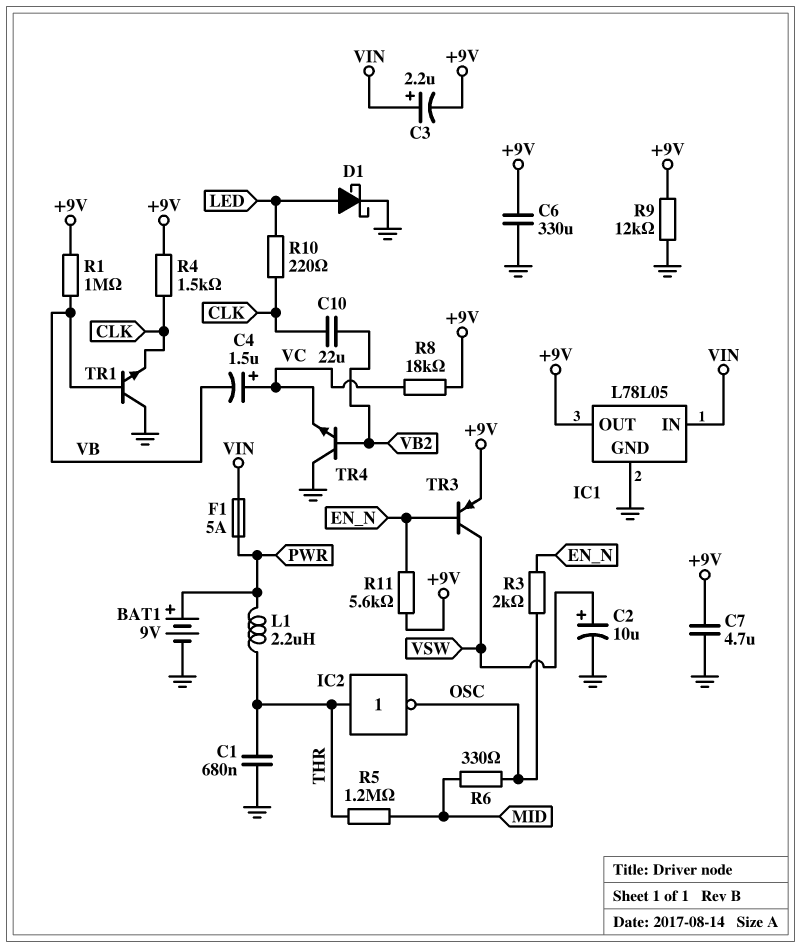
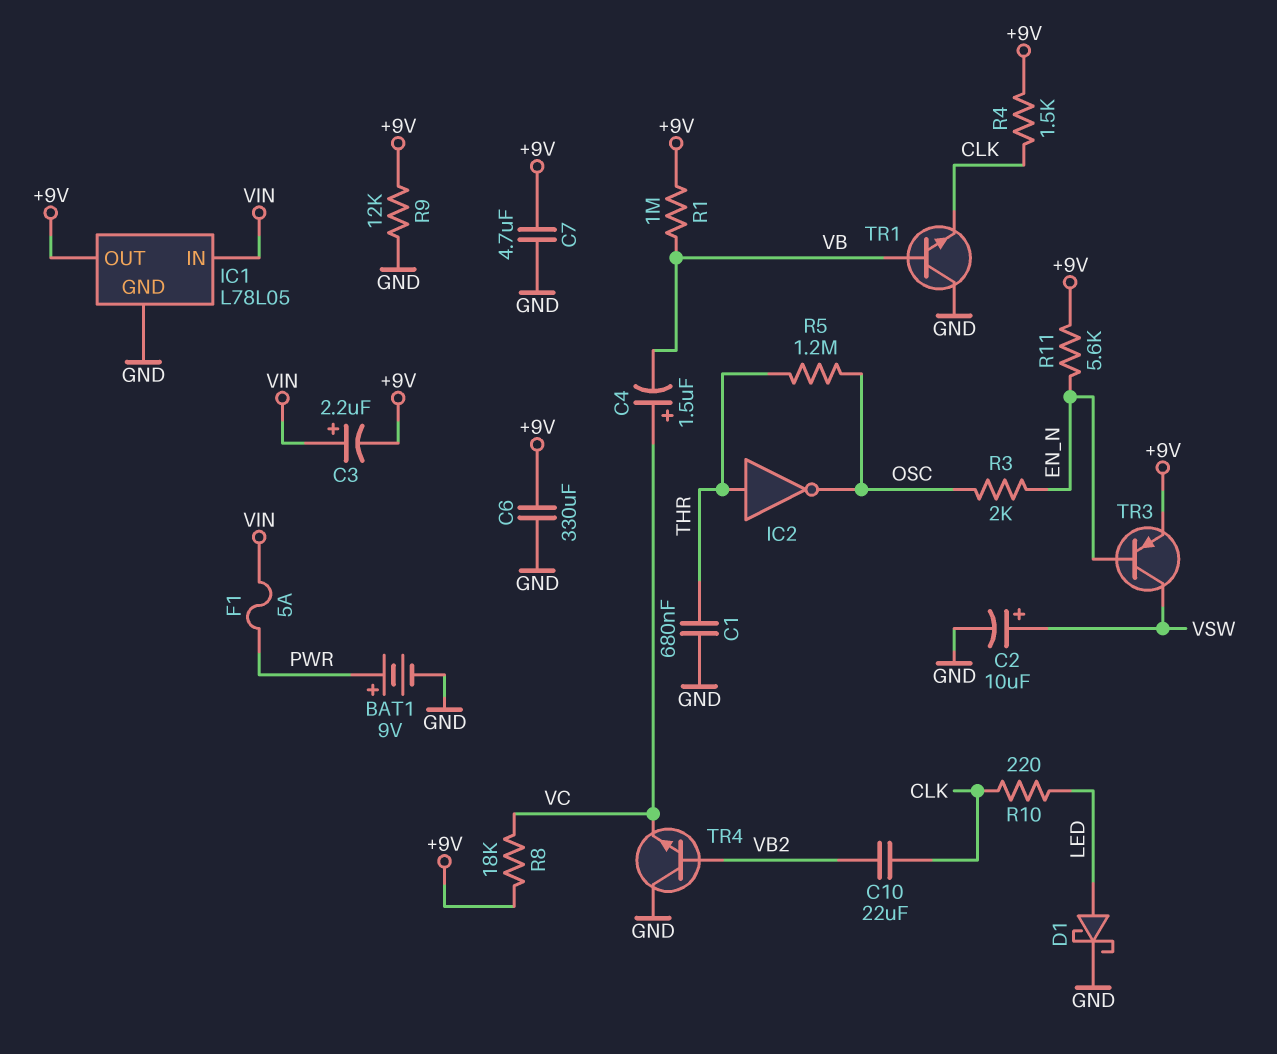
L1: 2.2uH (PWR, THR) -> none
R5: 1.2M (MID, THR) -> 1.2M (OSC, THR)
R6: 330 (MID, OSC) -> none

